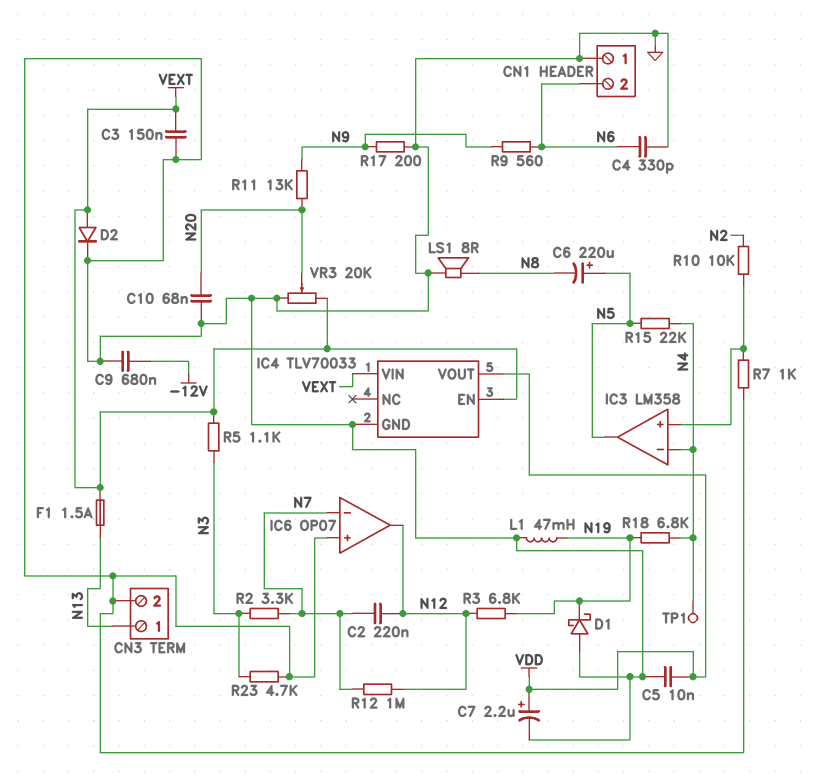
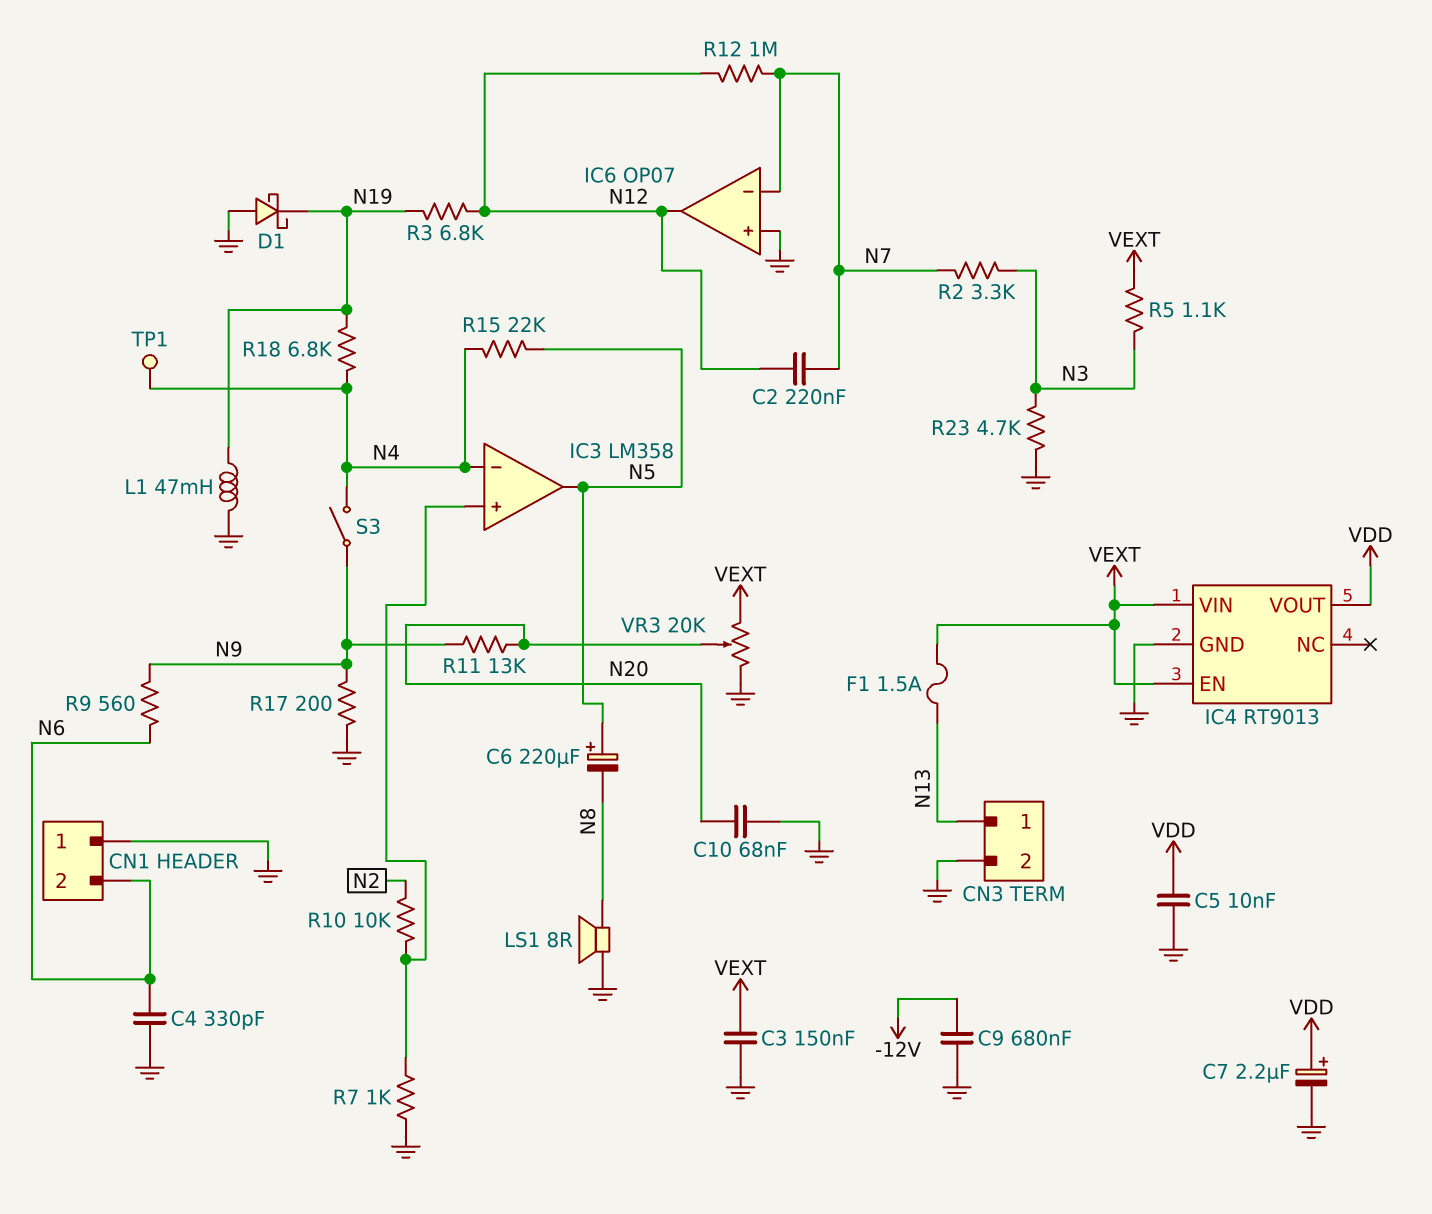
D2: diode (A VEXT, K GND) -> none
IC4: TLV70033 -> RT9013
S3: none -> switch (N4, N9)

